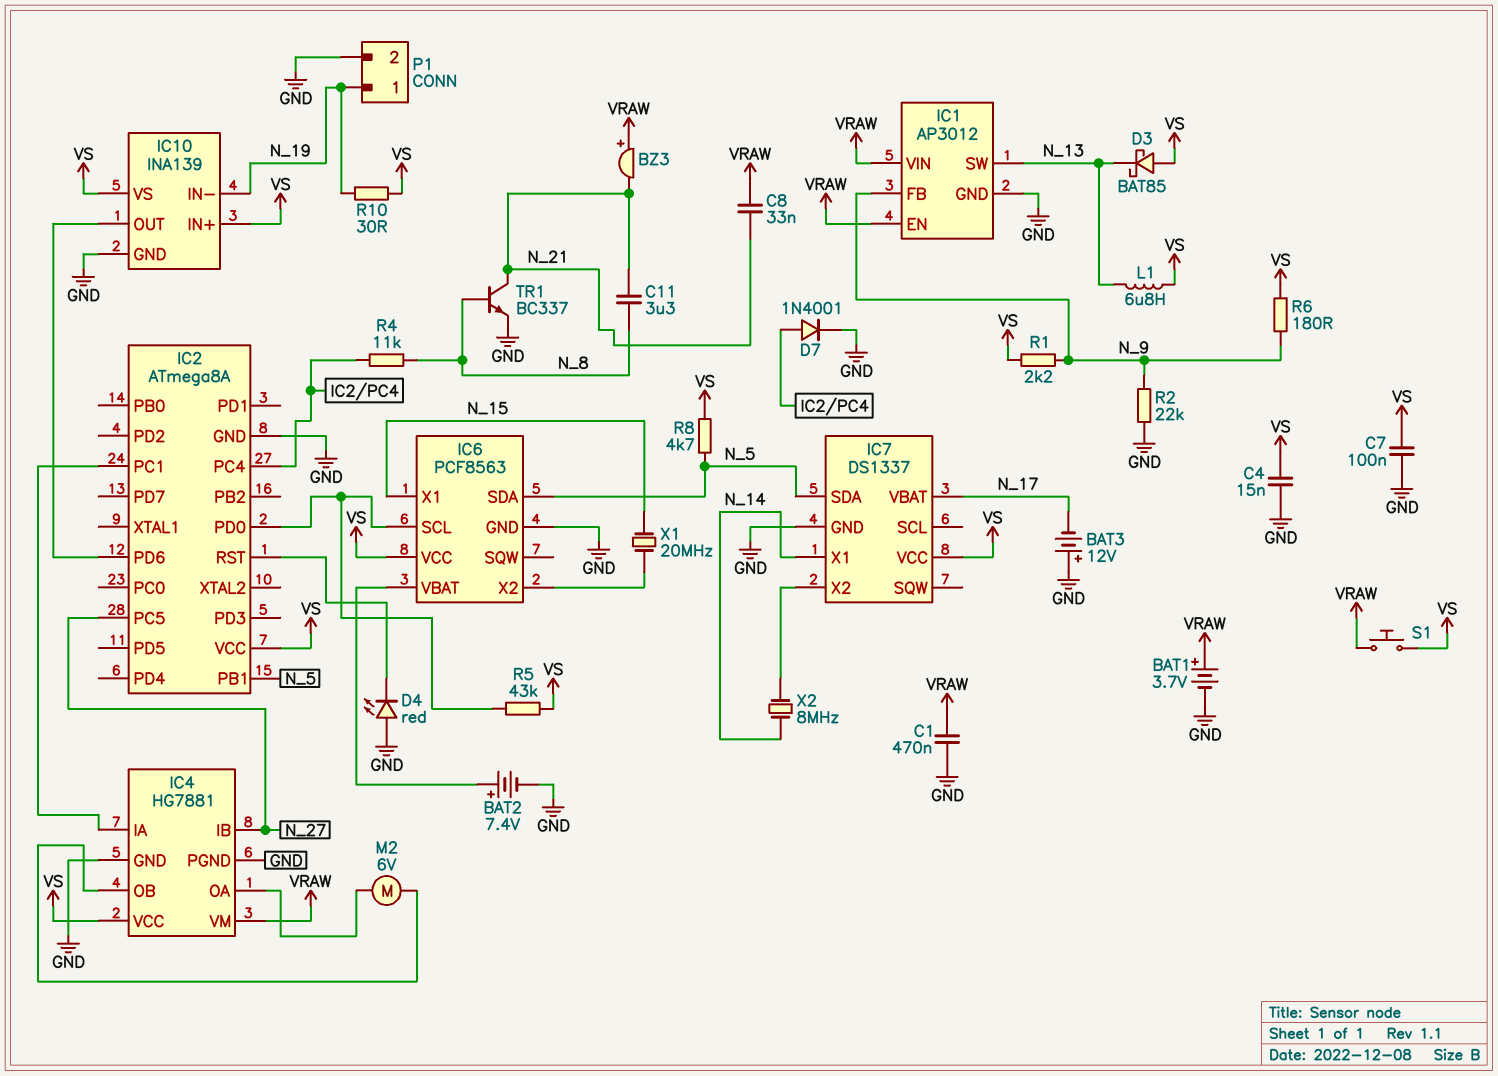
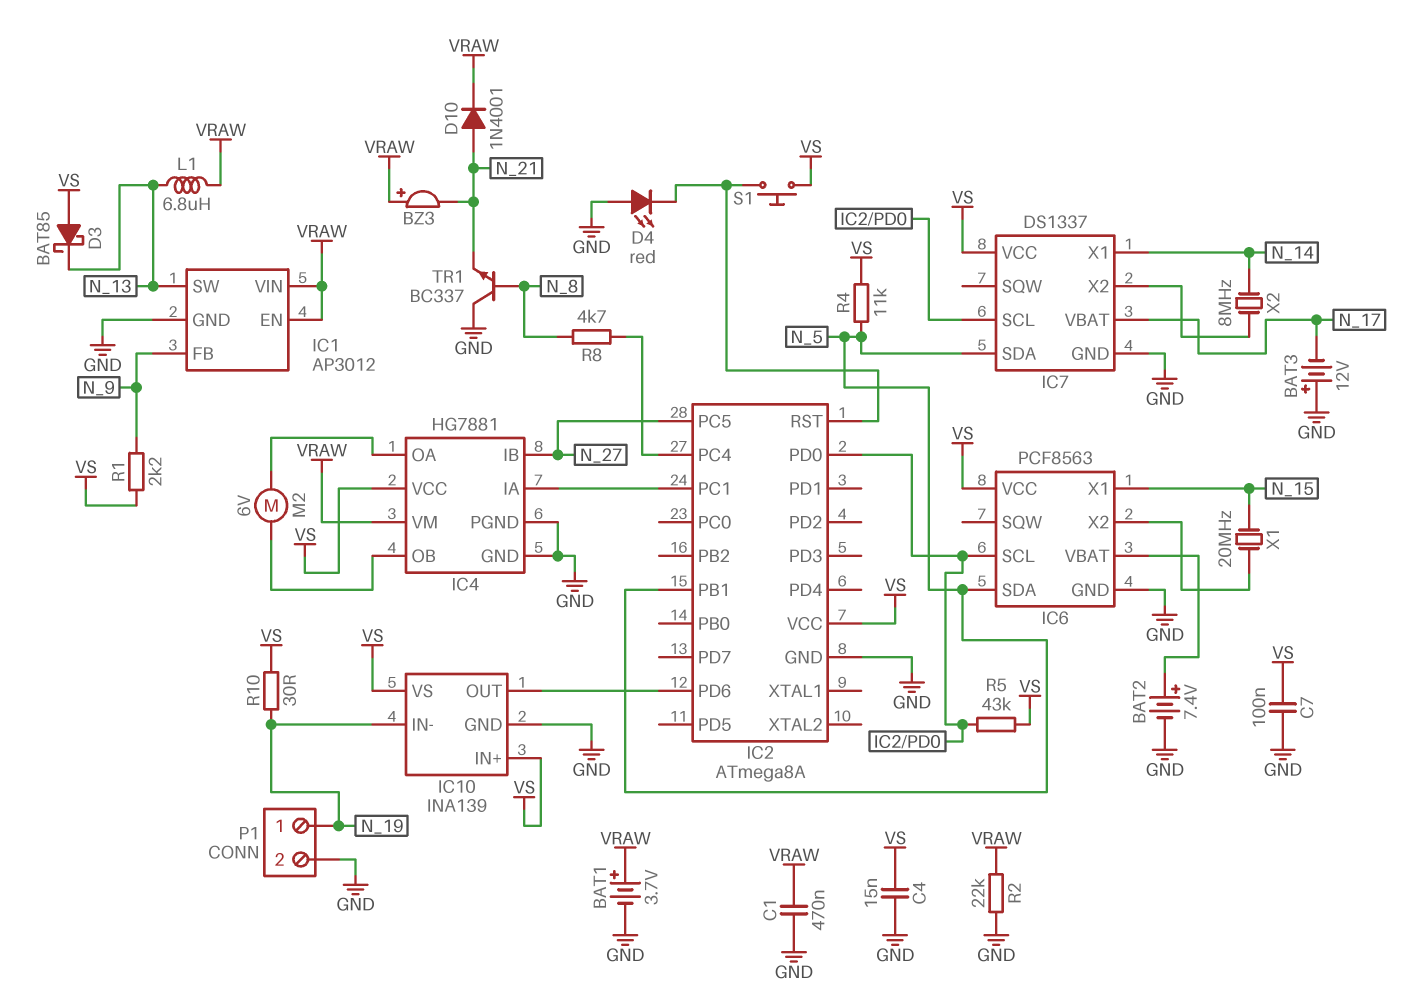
C8: 33nF (N_21, VRAW) -> none
C11: 3.3uF (N_8, N_21) -> none
D7: diode 1N4001 (A IC2/PC4, K GND) -> none
D10: none -> diode 1N4001 (A N_21, K VRAW)
IC7 pin SCL: none -> IC2/PD0
L1: 6.8uH (N_13, VS) -> 6.8uH (N_13, VRAW)
R2: 22k (GND, N_9) -> 22k (GND, VRAW)
R4: 11k (IC2/PC4, N_8) -> 11k (N_5, VS)
R6: 180 (N_9, VS) -> none
R8: 4.7k (N_5, VS) -> 4.7k (IC2/PC4, N_8)
S1: button (VRAW, VS) -> button (IC2/RST, VS)
TR1: NPN BC337 (B N_8, C N_21, E GND) -> NPN BC337 (B N_8, C GND, E N_21)

